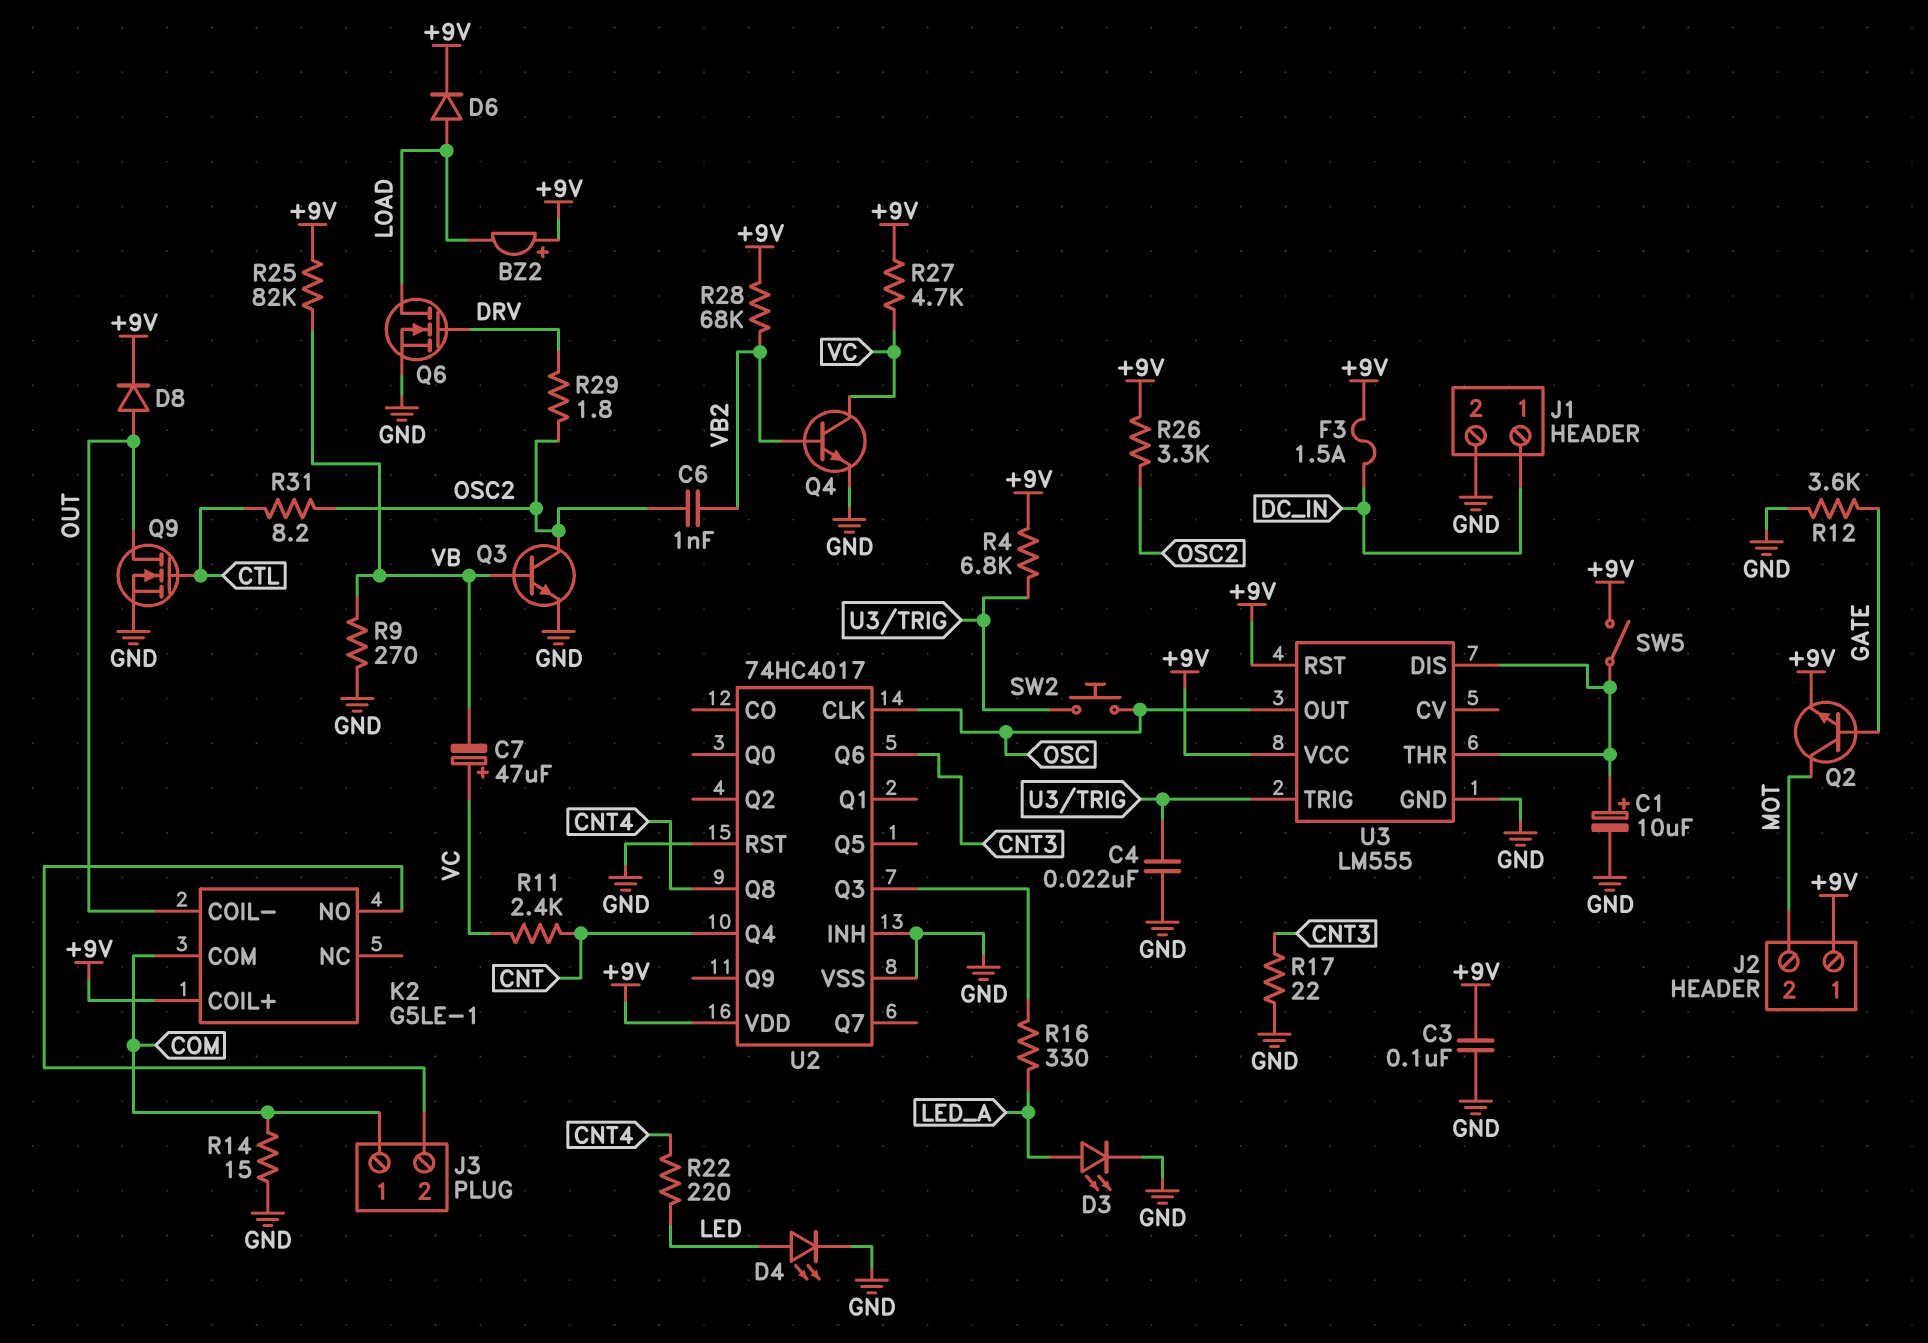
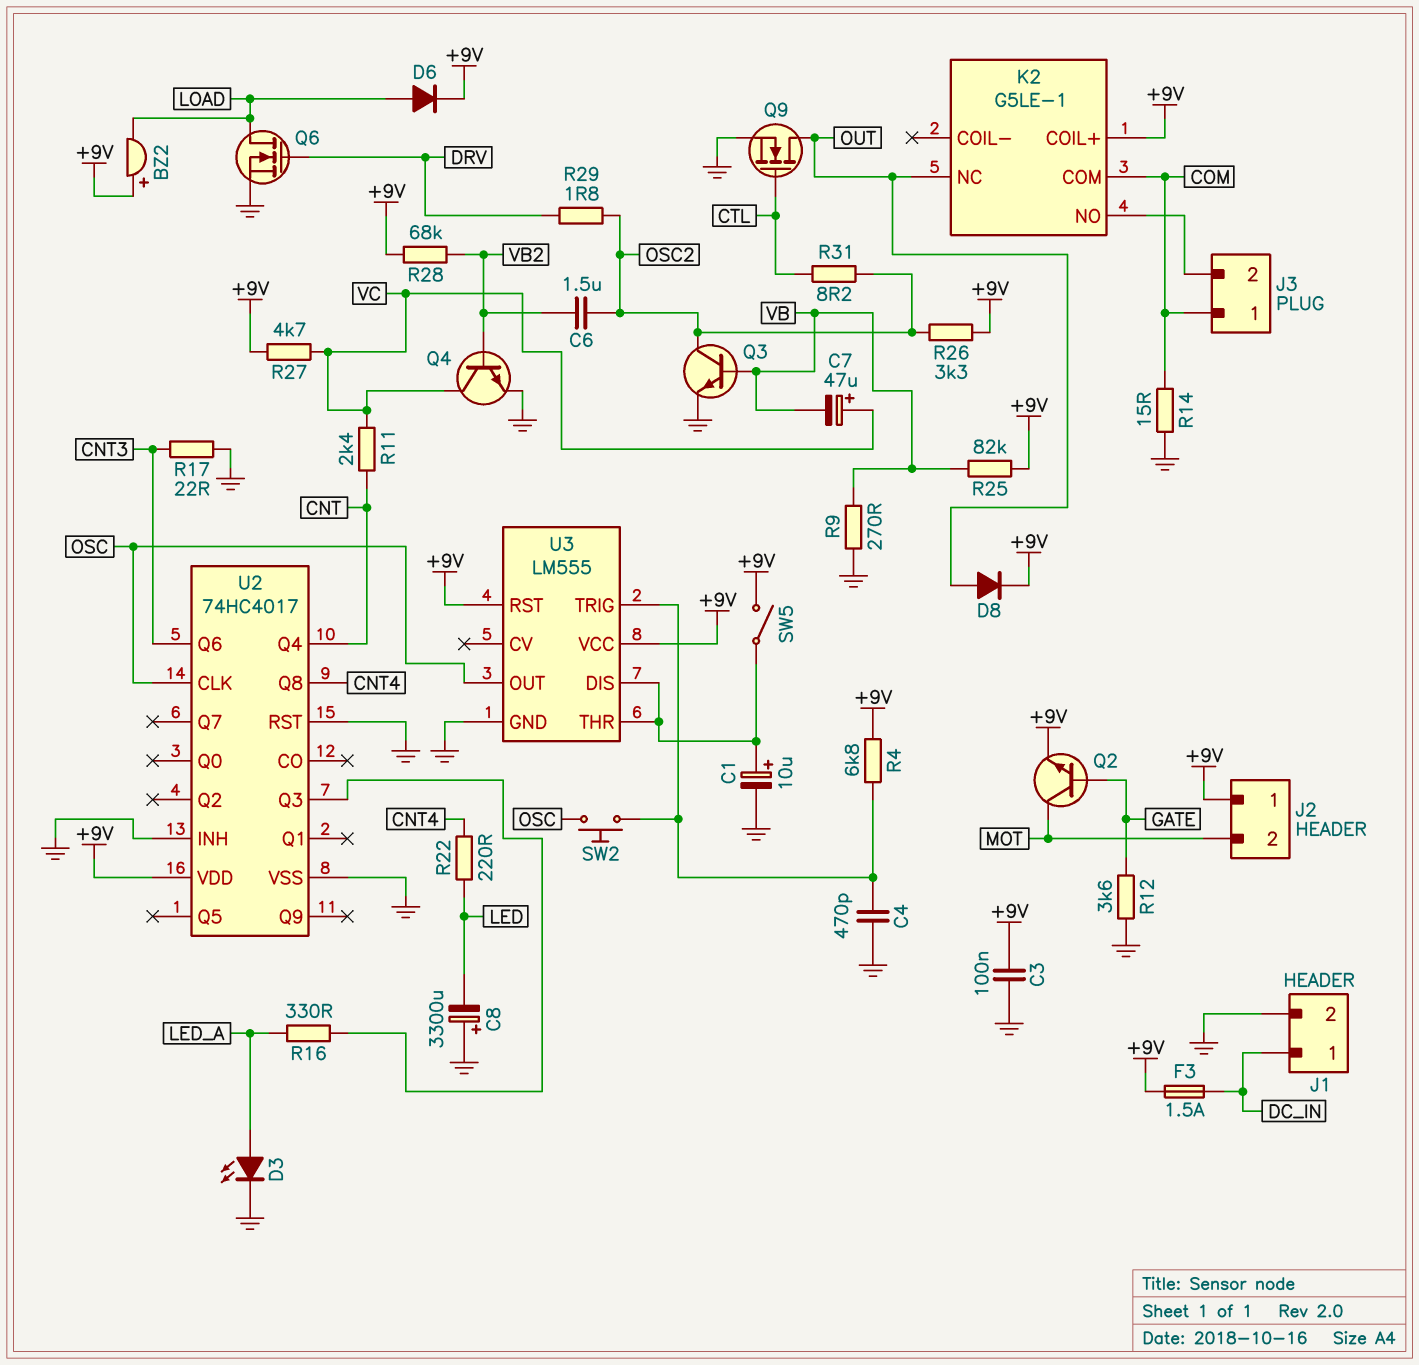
C4: 22nF (GND, U3/TRIG) -> 470pF (GND, U3/TRIG)
C6: 1nF (OSC2, VB2) -> 1.5uF (OSC2, VB2)
C8: none -> 3300uF (plus GND, minus LED)
D4: LED (A LED, K GND) -> none
K2 pin COIL-: OUT -> none
K2 pin NC: none -> OUT

